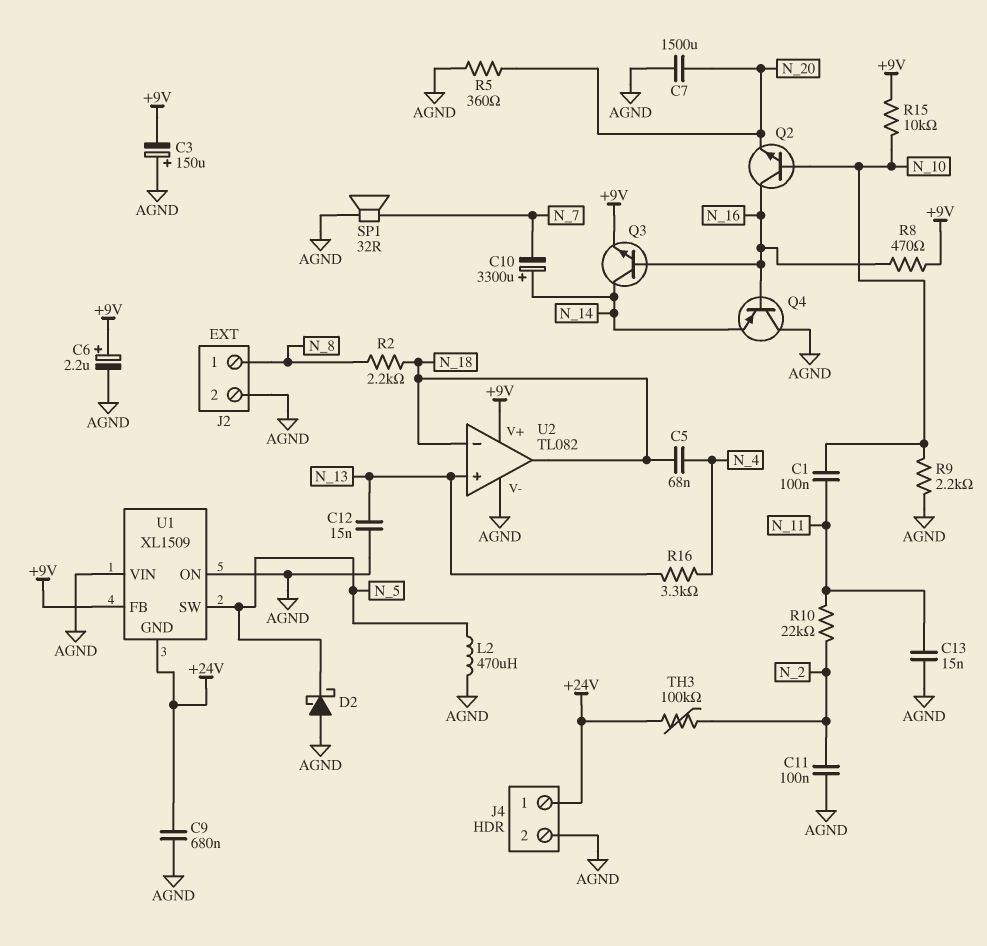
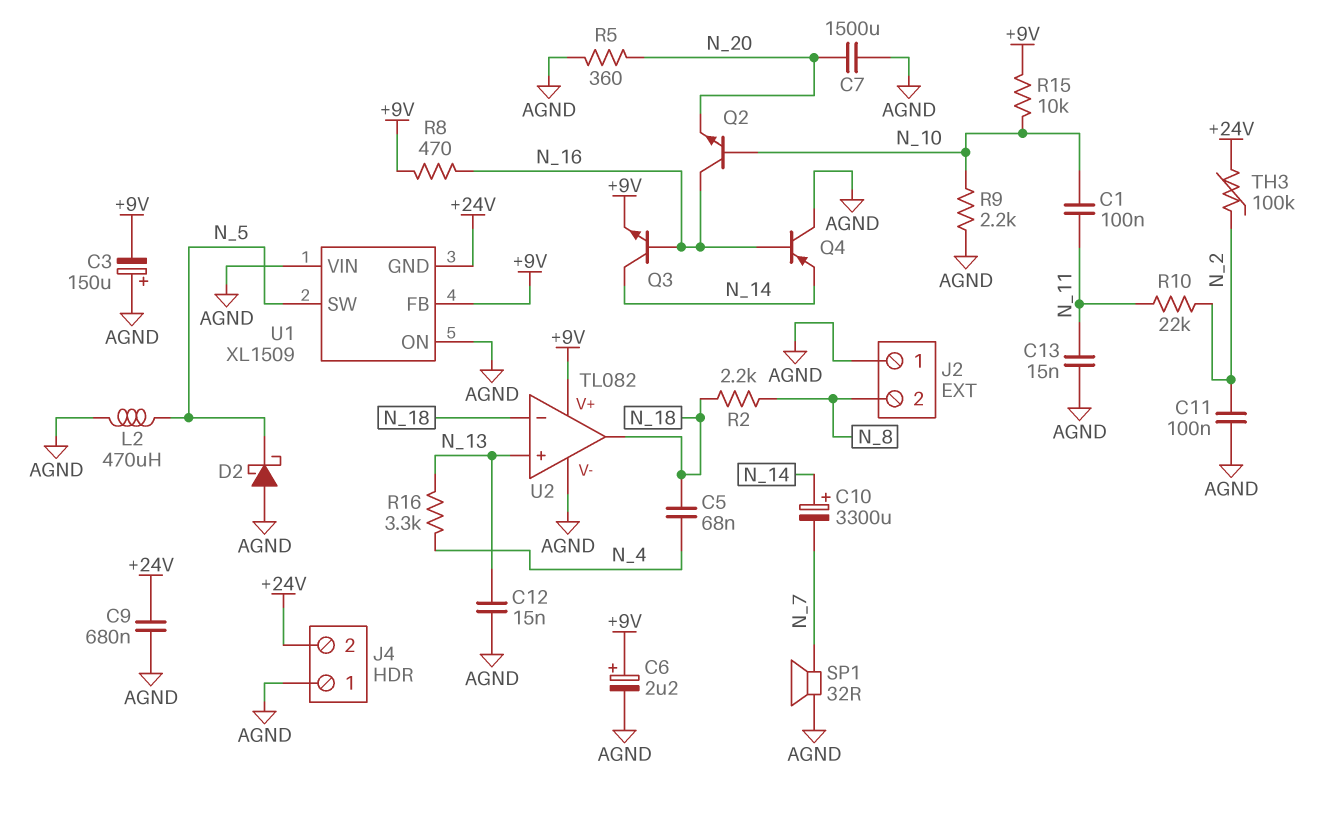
J2 pin 1: N_8 -> AGND
J2 pin 2: AGND -> N_8
J4 pin 1: +24V -> AGND
J4 pin 2: AGND -> +24V

